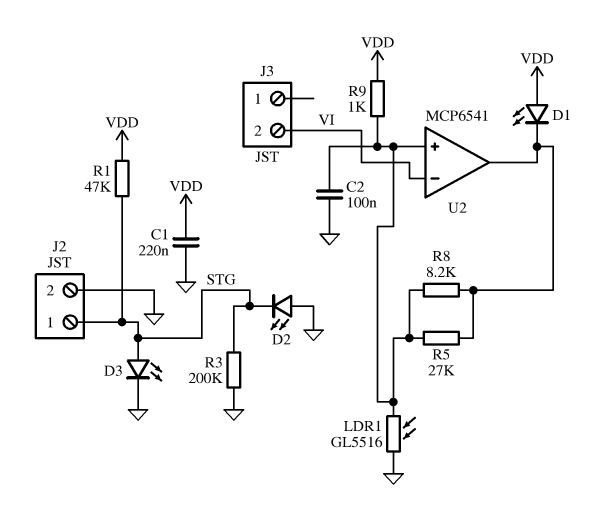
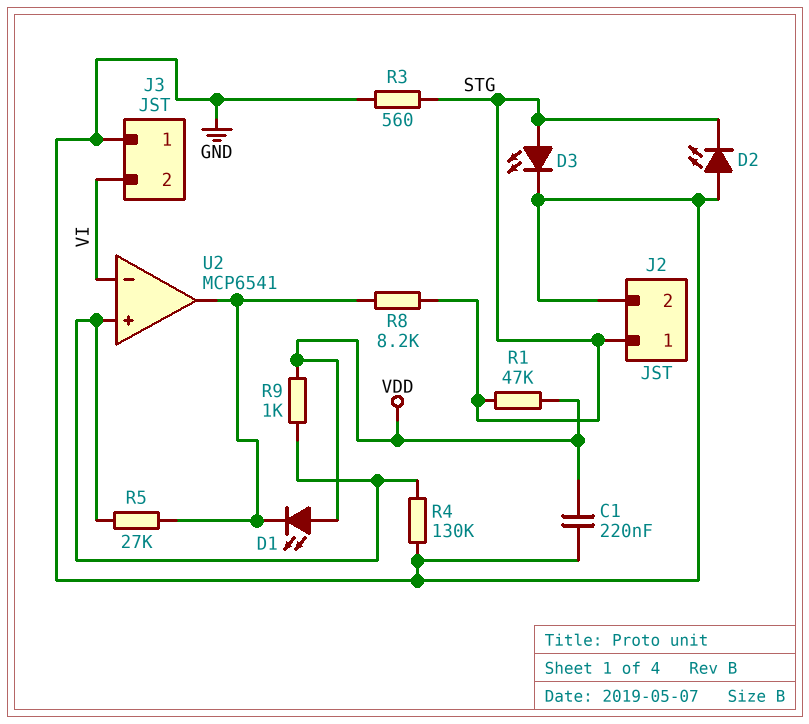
C2: 100nF (GND, U2/in+) -> none
J3 pin 1: none -> GND
LDR1: GL5516 (GND, U2/in+) -> none
R3: 200k (GND, STG) -> 560 (GND, STG)
R4: none -> 130k (GND, U2/in+)
R8: 8.2k (U2/in+, U2/out) -> 8.2k (STG, U2/out)

